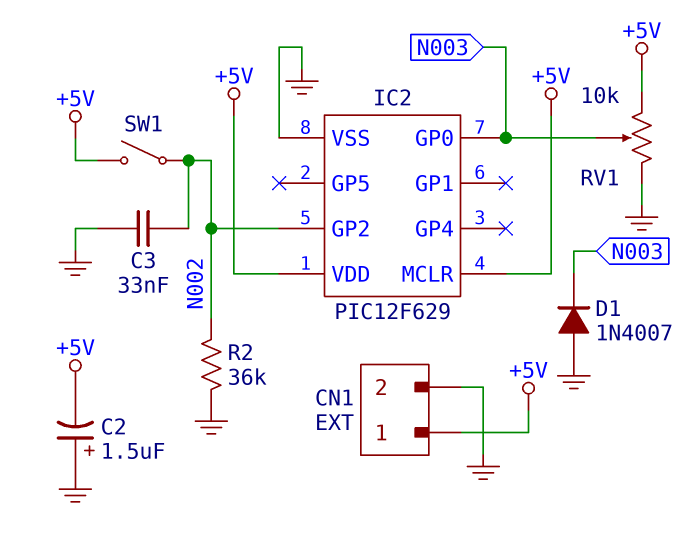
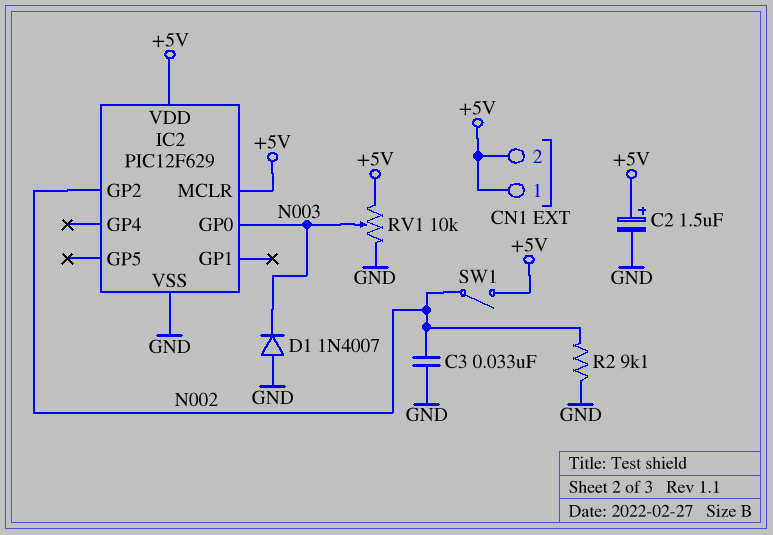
C2: 1.5uF (plus GND, minus +5V) -> 1.5uF (plus +5V, minus GND)
CN1 pin 2: GND -> +5V
R2: 36k (GND, N002) -> 9.1k (GND, N002)

